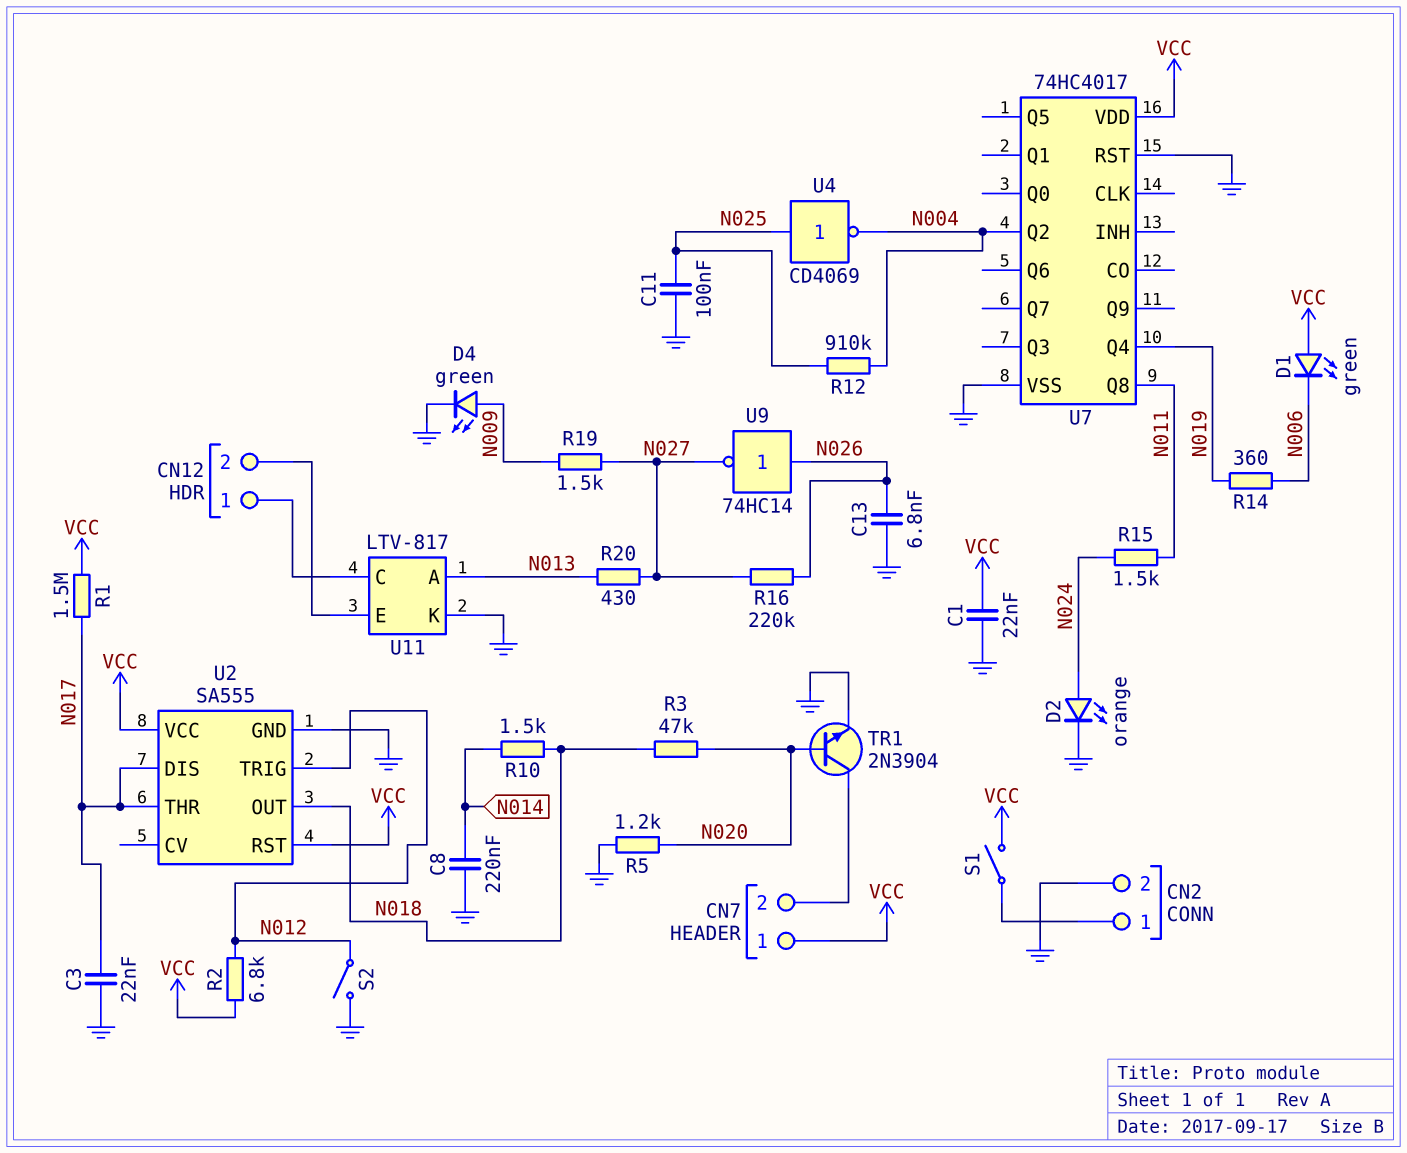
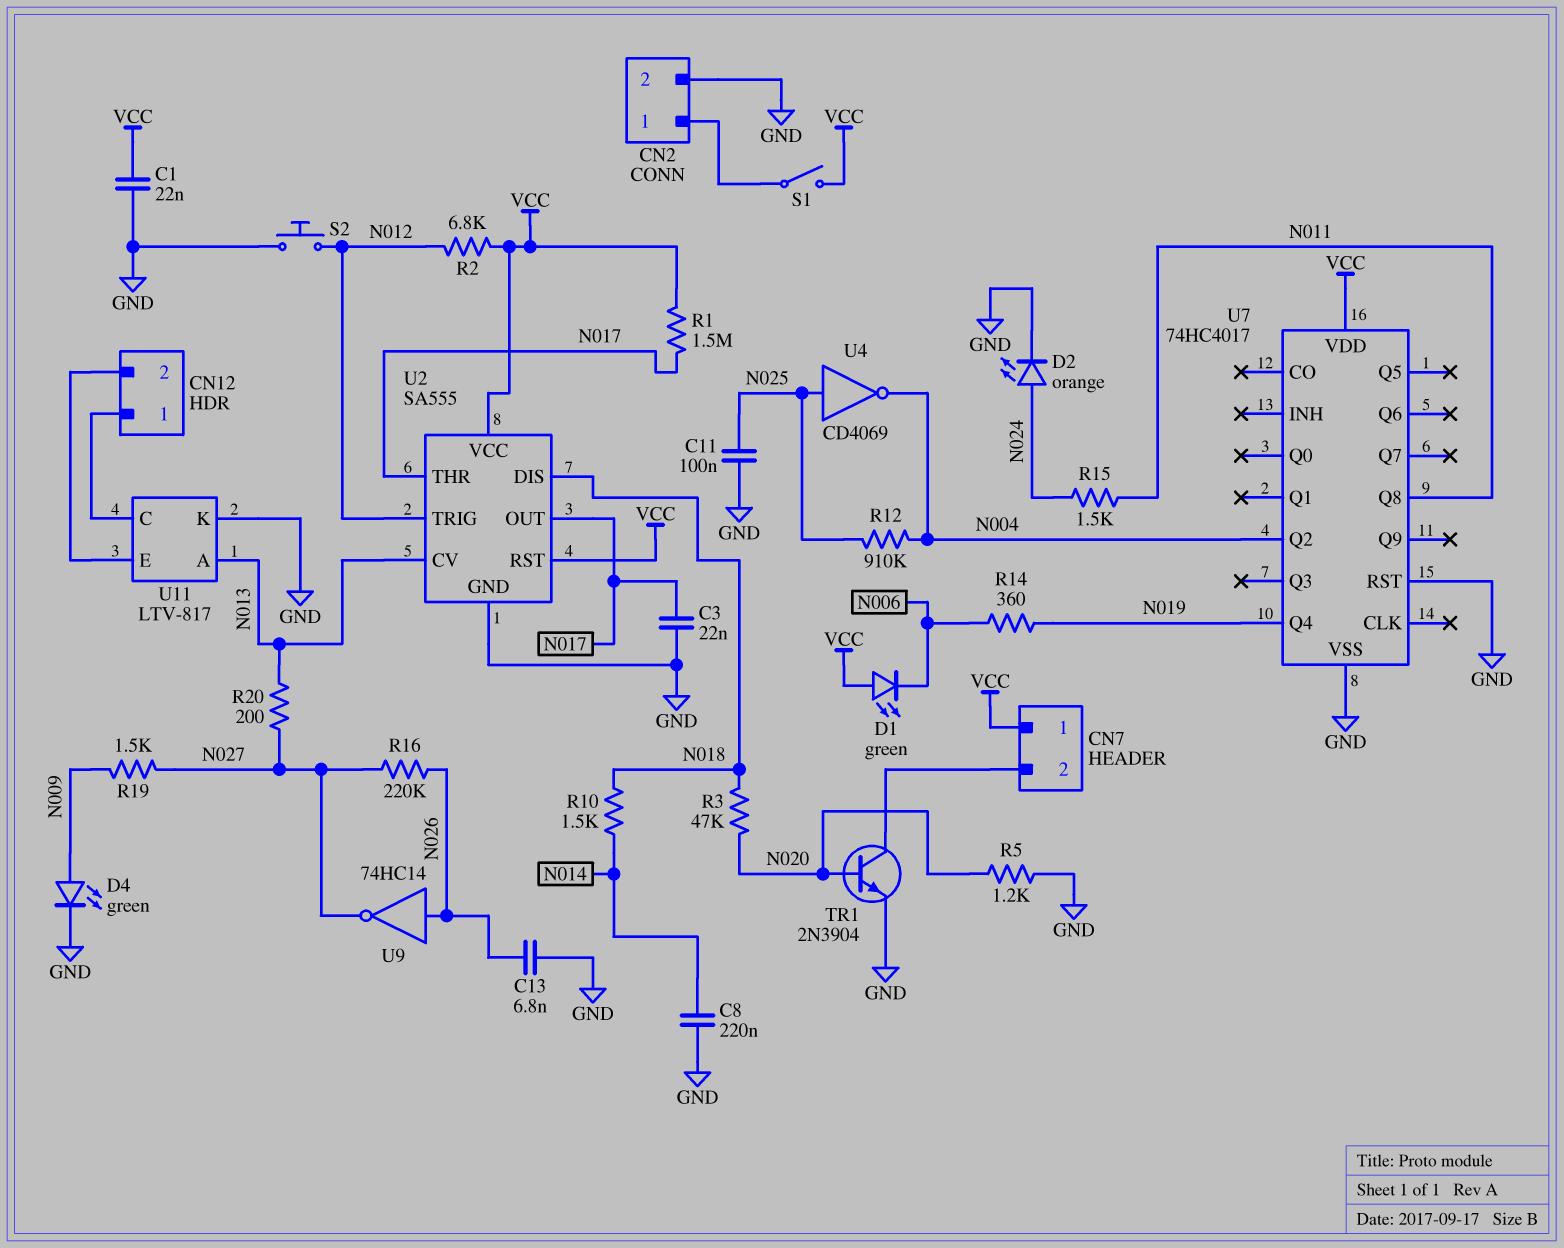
R20: 430 (N013, N027) -> 200 (N013, N027)
S2: switch (GND, N012) -> button (GND, N012)
U2 pin CV: none -> N013
U2 pin DIS: N017 -> N018
U2 pin OUT: N018 -> N017

